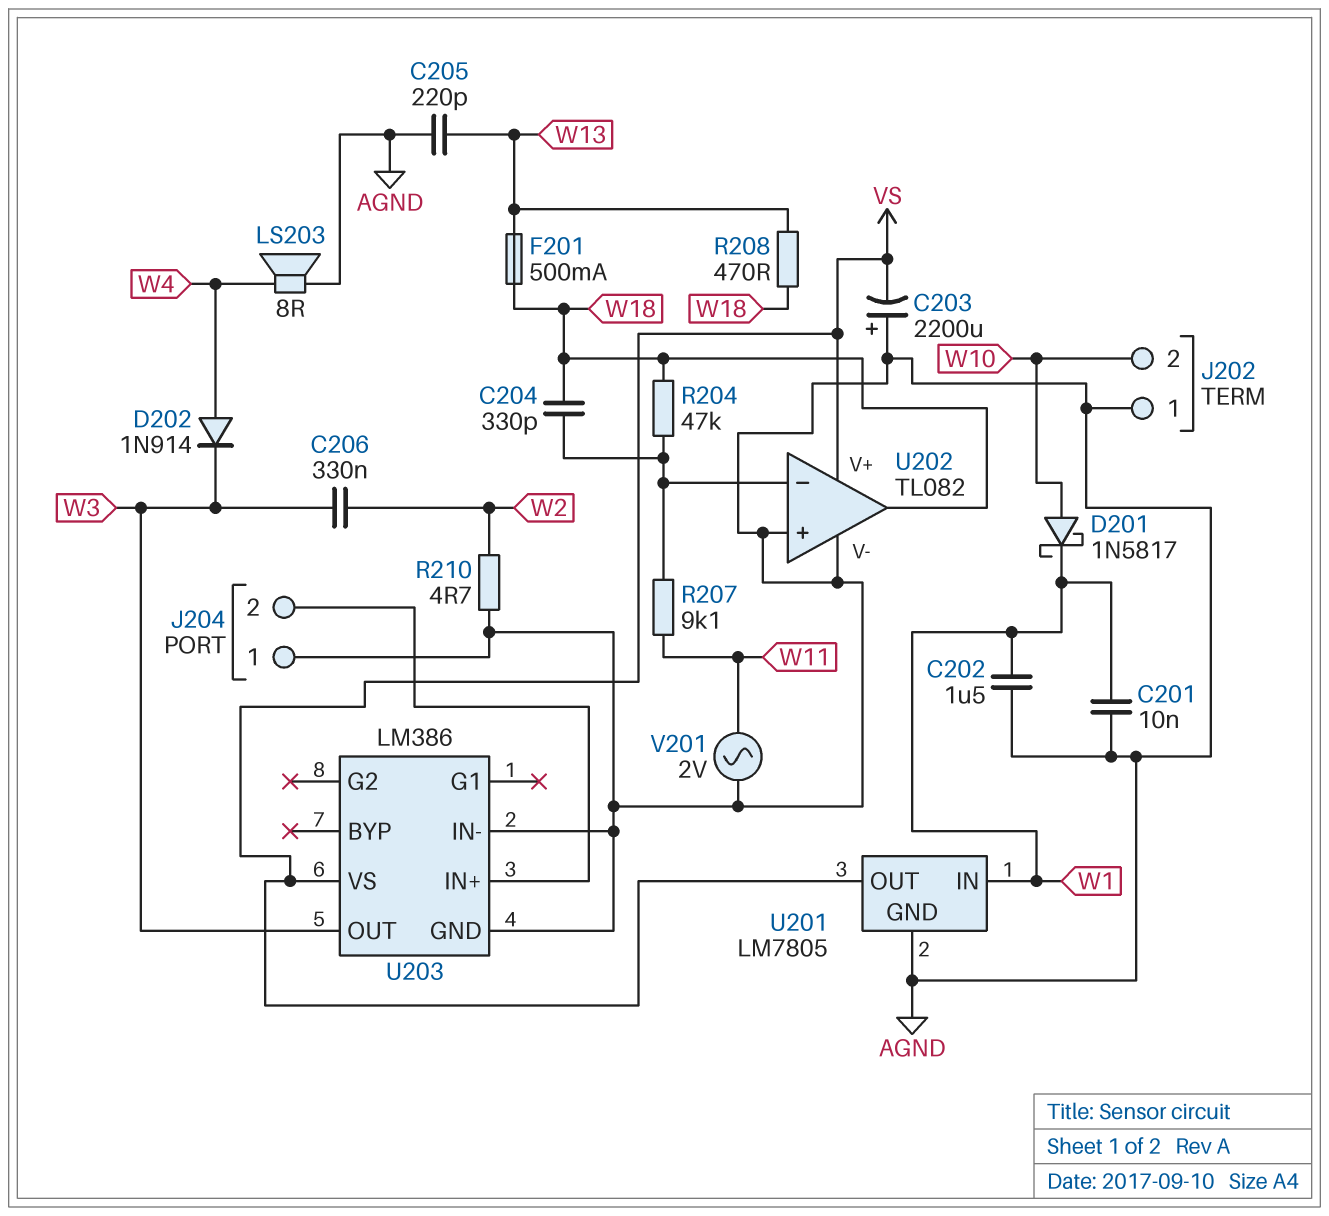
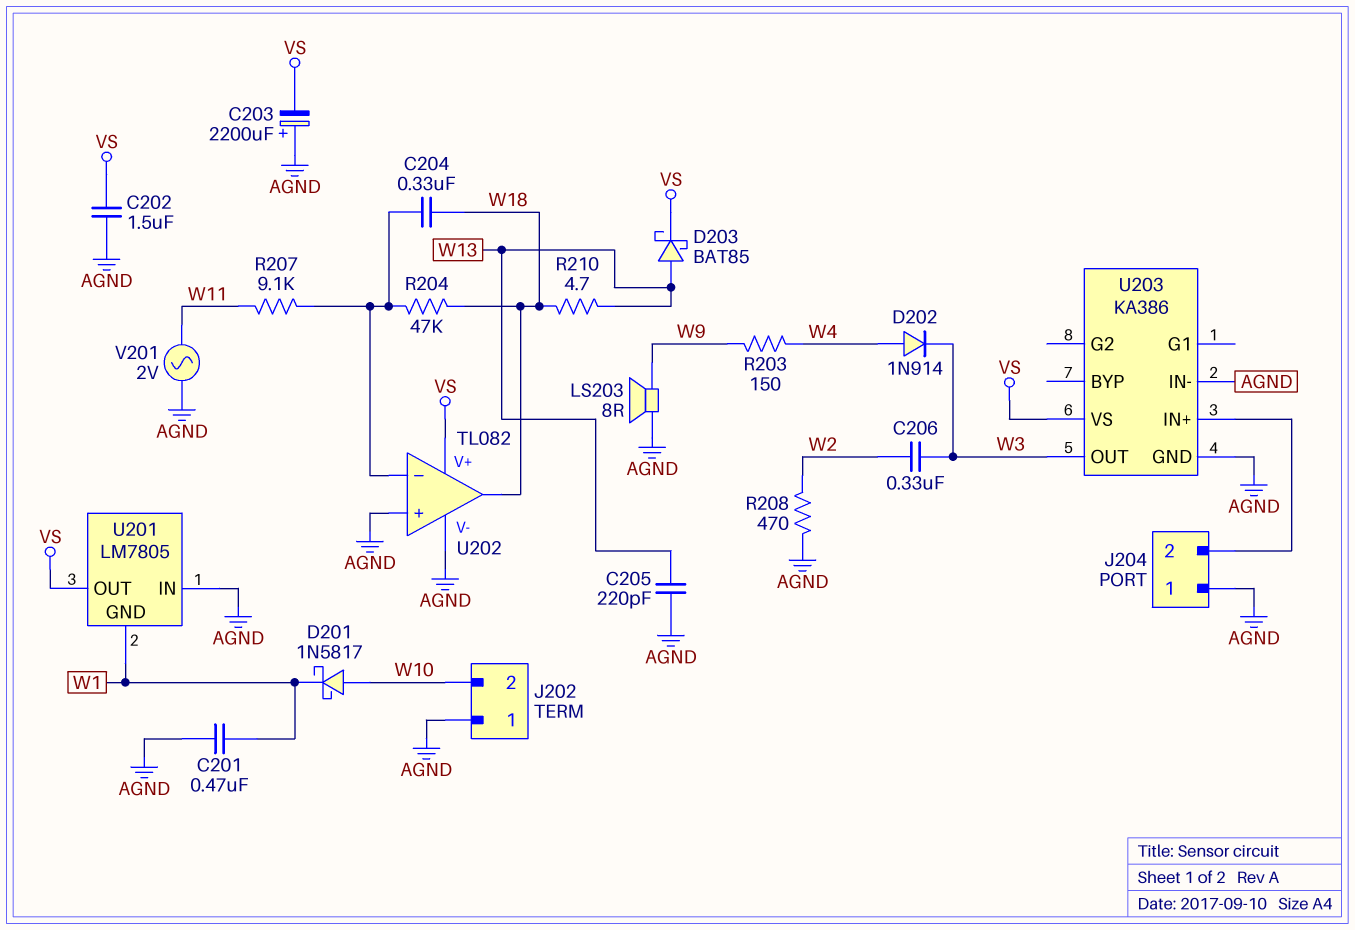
C201: 10nF (AGND, W1) -> 470nF (AGND, W1)
C202: 1.5uF (AGND, W1) -> 1.5uF (AGND, VS)
C204: 330pF (U202/in-, W18) -> 330nF (U202/in-, W18)
D203: none -> schottky BAT85 (A W13, K VS)
F201: 500mA (W13, W18) -> none
LS203: speaker 8R (AGND, W4) -> speaker 8R (AGND, W9)
R203: none -> 150 (W4, W9)
R208: 470 (W13, W18) -> 470 (AGND, W2)
R210: 4.7 (AGND, W2) -> 4.7 (W13, W18)
U201 pin GND: AGND -> W1
U201 pin IN: W1 -> AGND
U203: LM386 -> KA386

